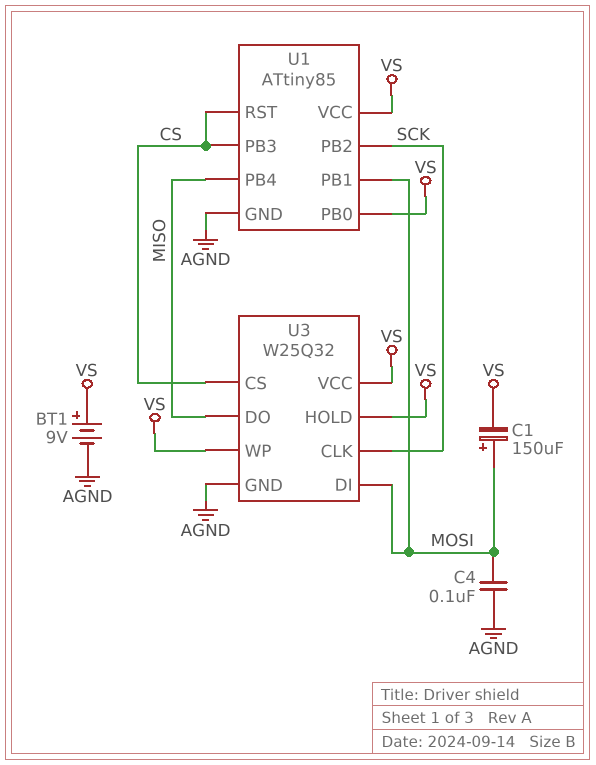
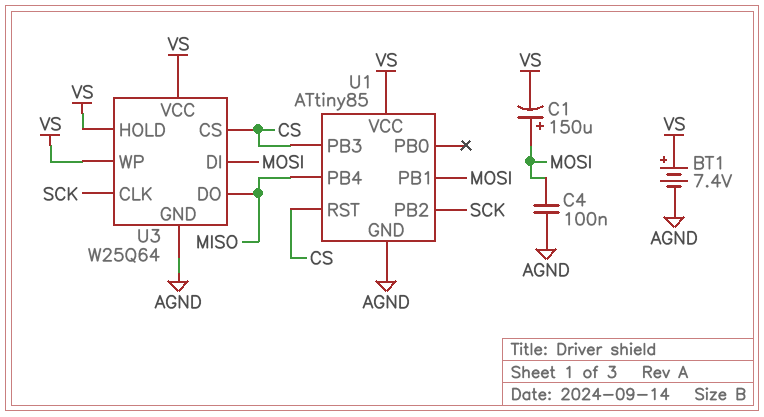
BT1: 9V (plus VS, minus AGND) -> 7.4V (plus VS, minus AGND)
U1 pin PB0: VS -> none
U3: W25Q32 -> W25Q64

